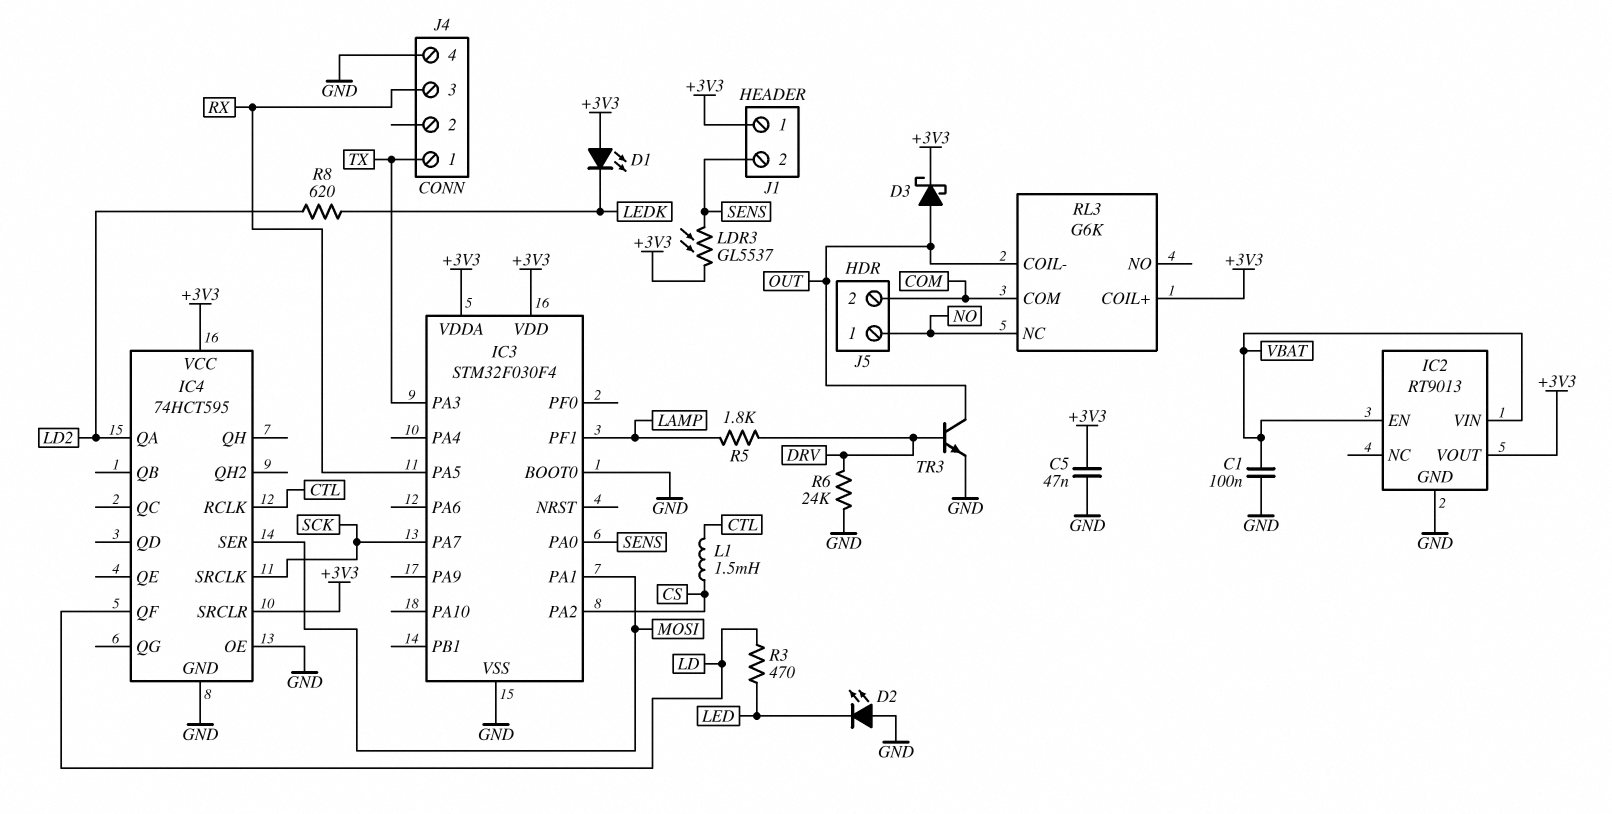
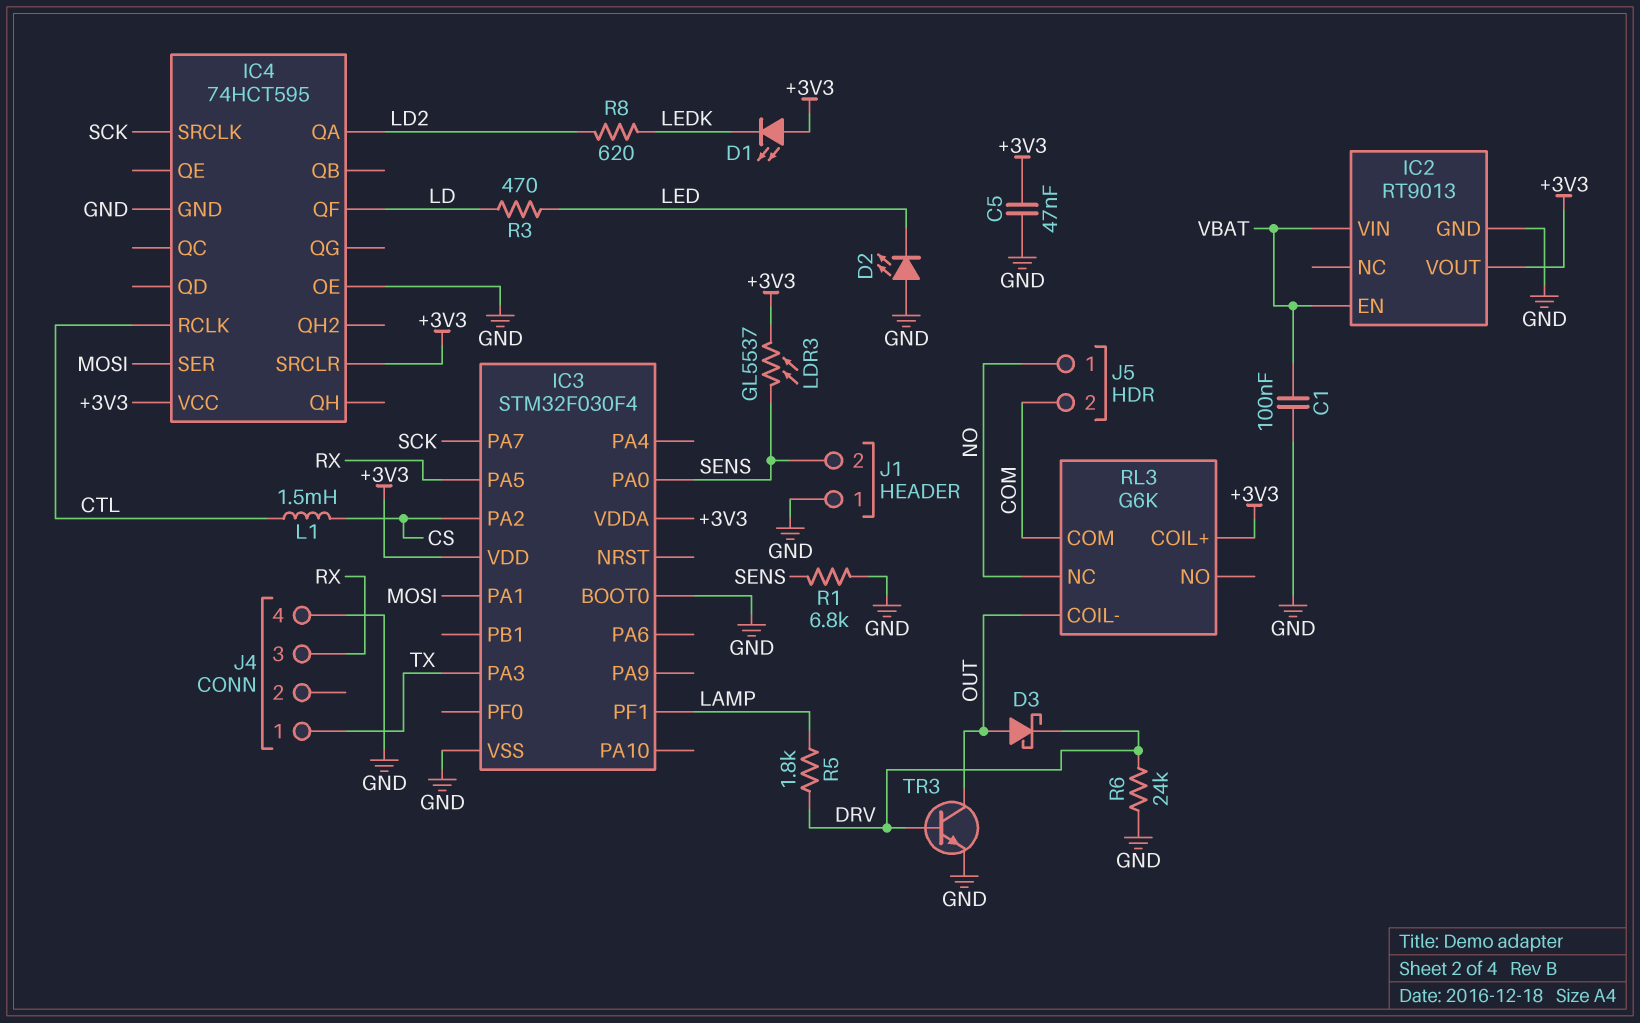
D3: schottky (A OUT, K +3V3) -> schottky (A OUT, K DRV)
J1 pin 1: +3V3 -> GND
R1: none -> 6.8k (GND, SENS)

